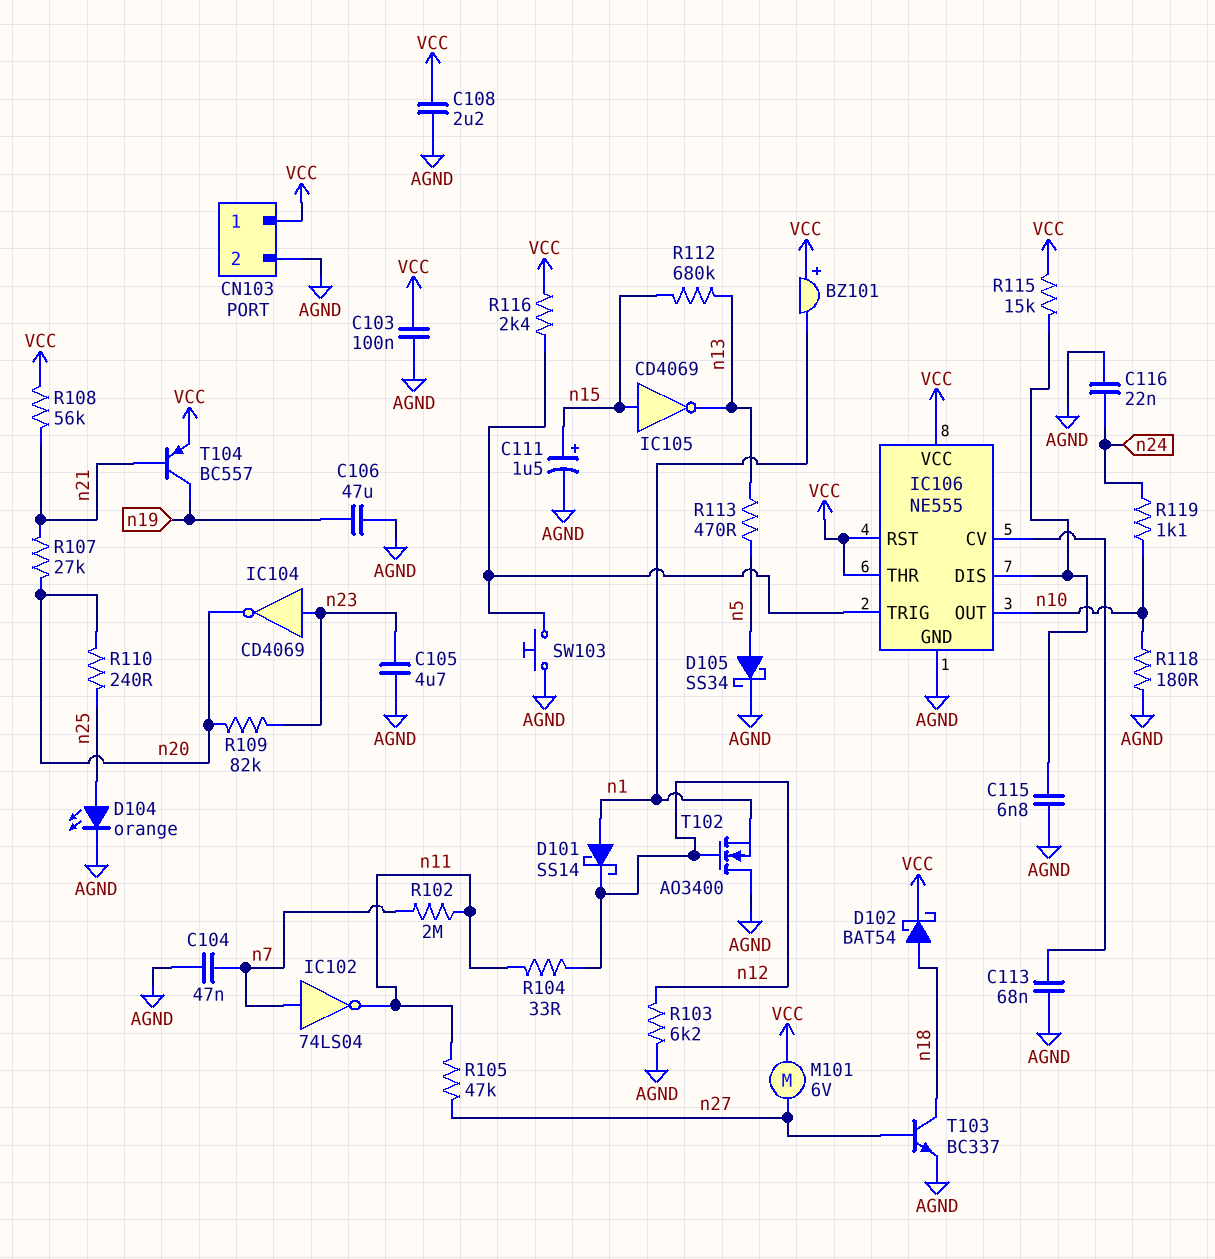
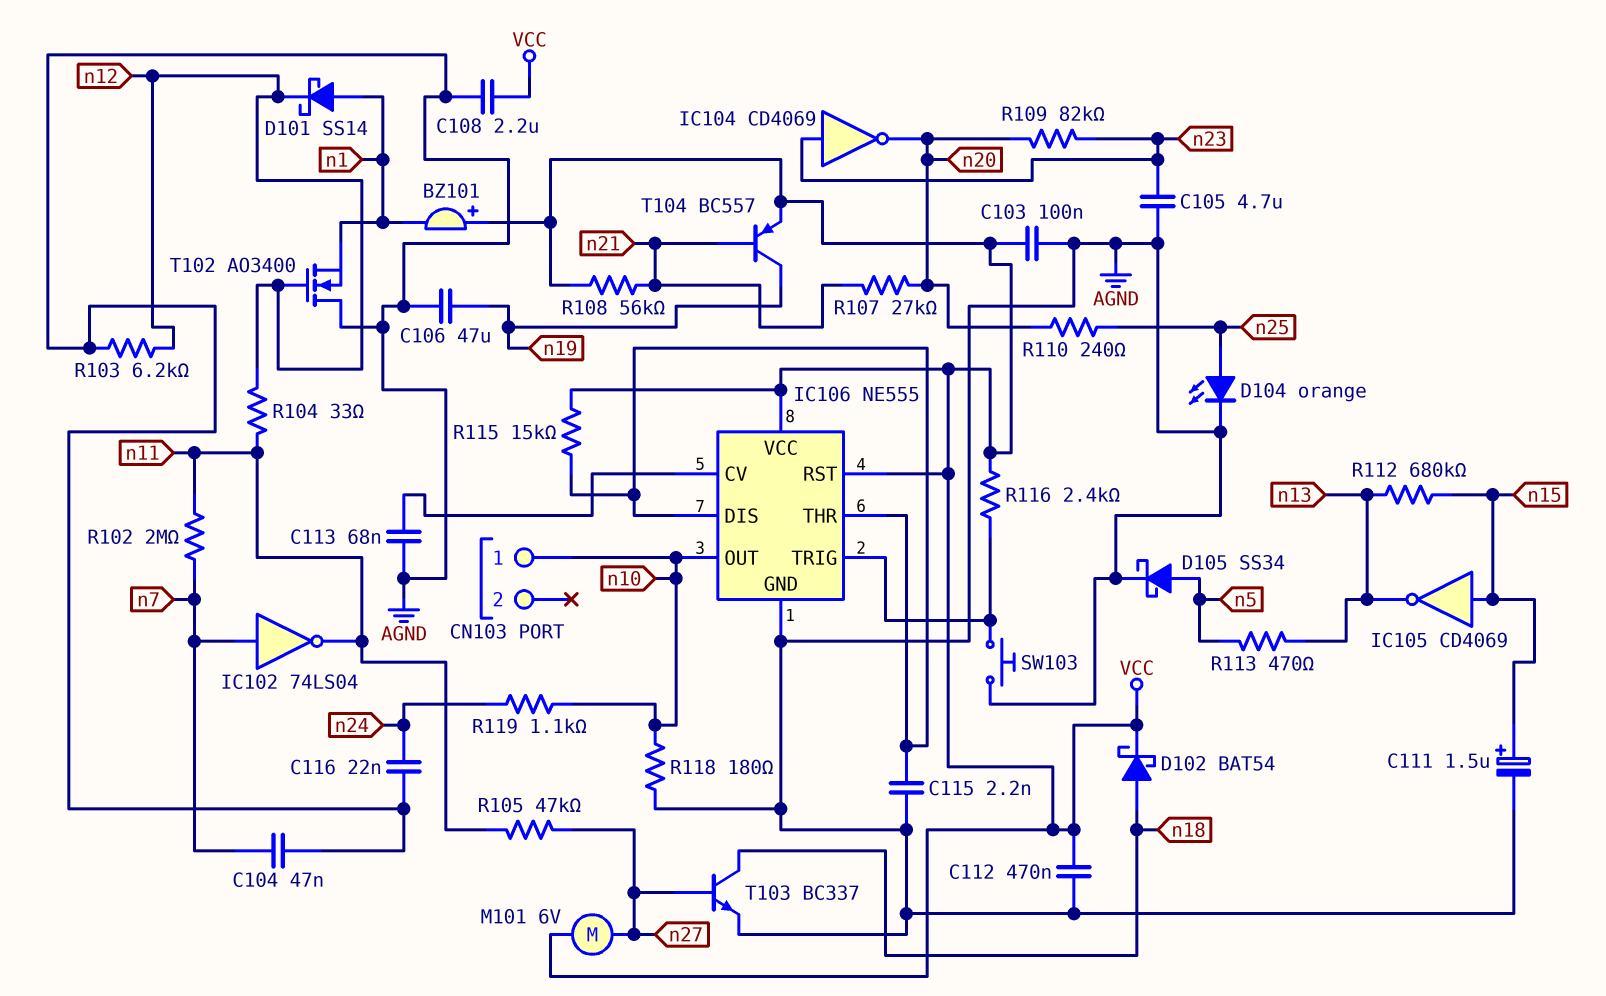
C112: none -> 470nF (AGND, VCC)
C115: 6.8nF (AGND, IC106/DIS) -> 2.2nF (AGND, IC106/DIS)
CN103 pin 1: VCC -> n10
CN103 pin 2: AGND -> none
IC106 pin THR: VCC -> IC106/DIS

